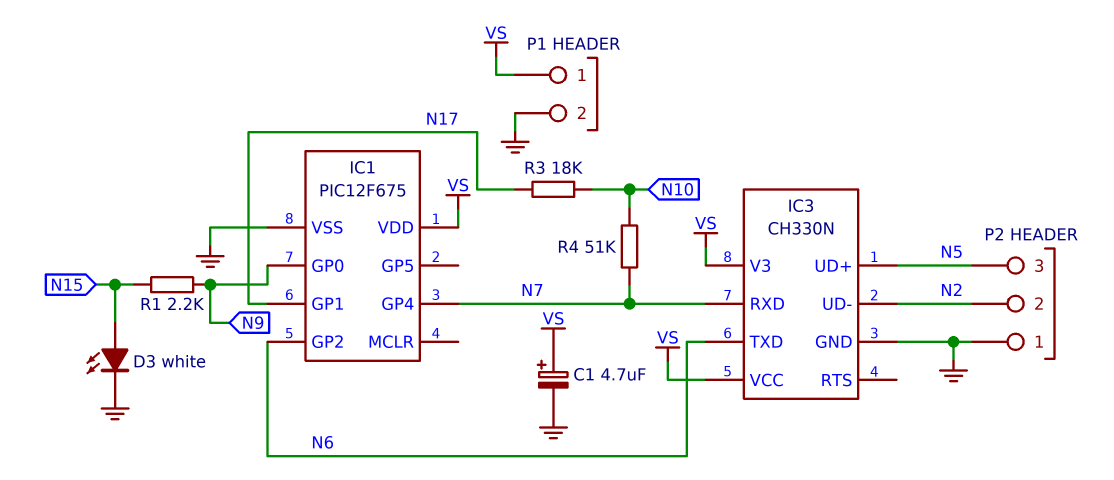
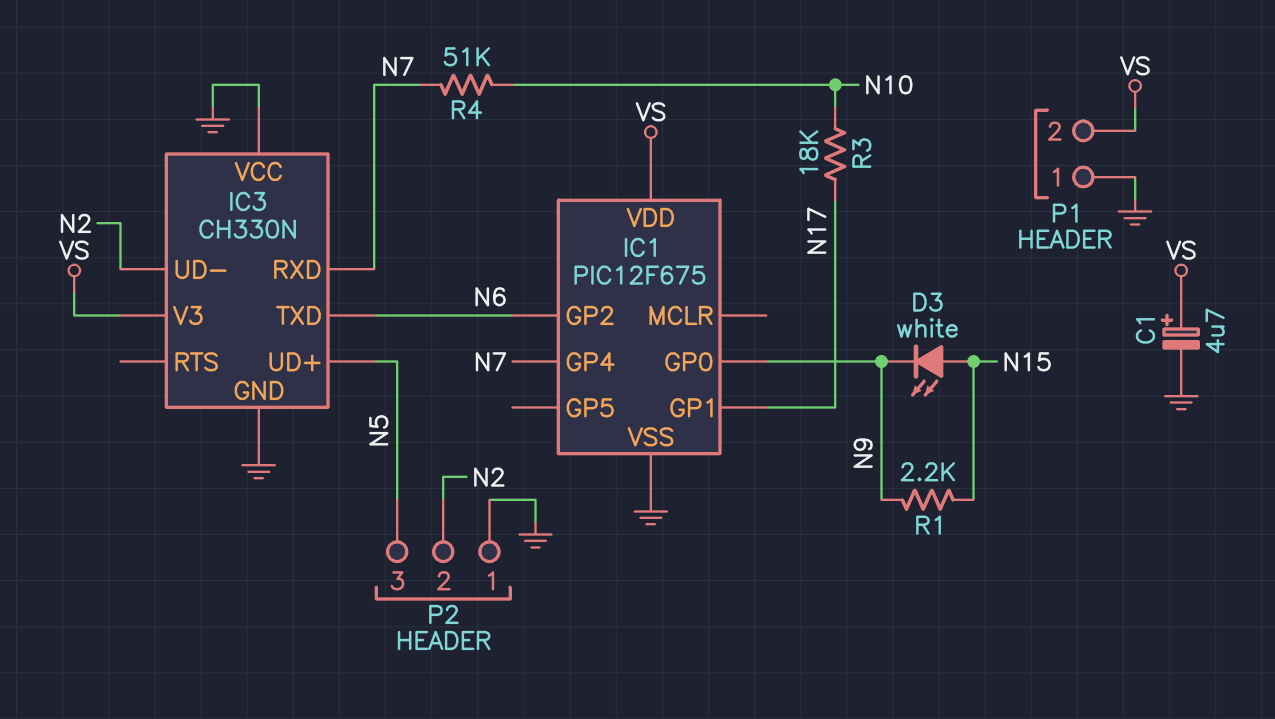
D3: LED white (A N15, K GND) -> LED white (A N15, K N9)
IC3 pin VCC: VS -> GND
P1 pin 1: VS -> GND
P1 pin 2: GND -> VS

